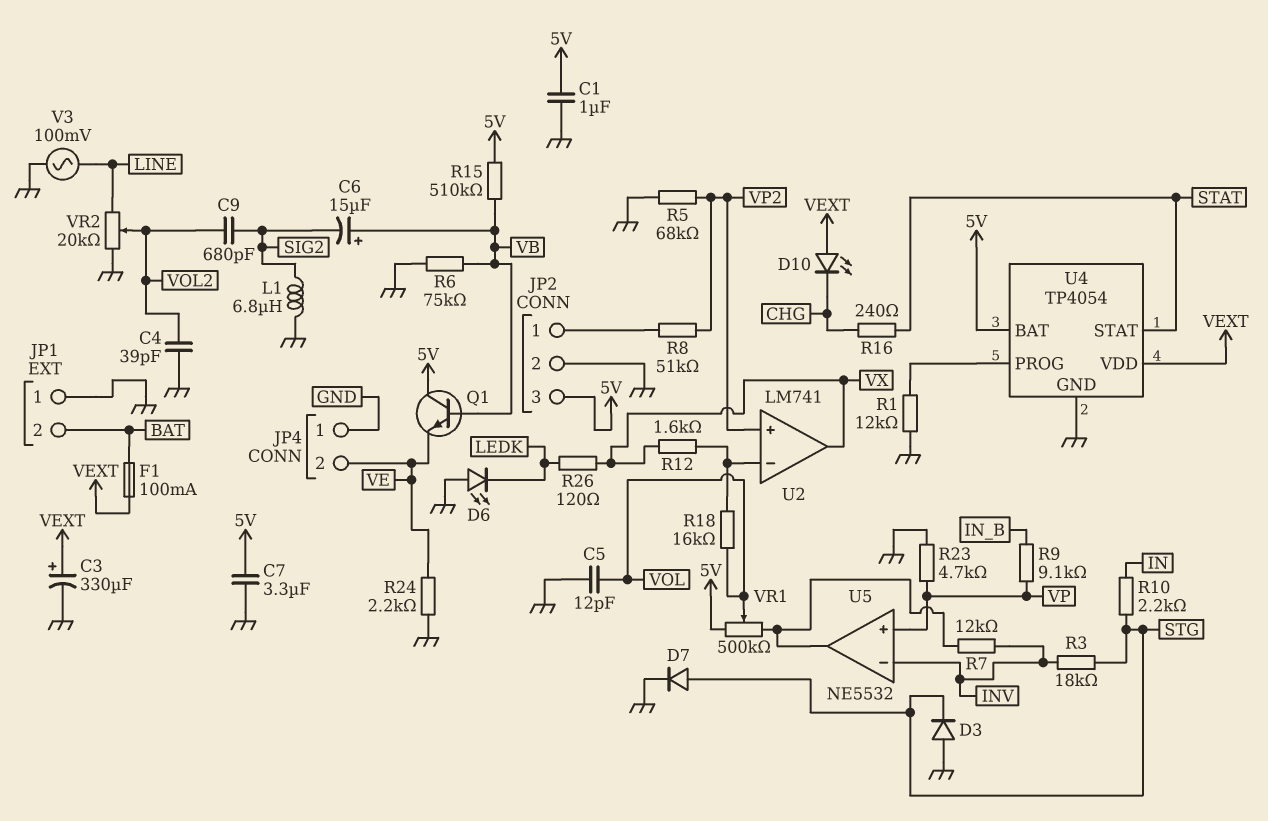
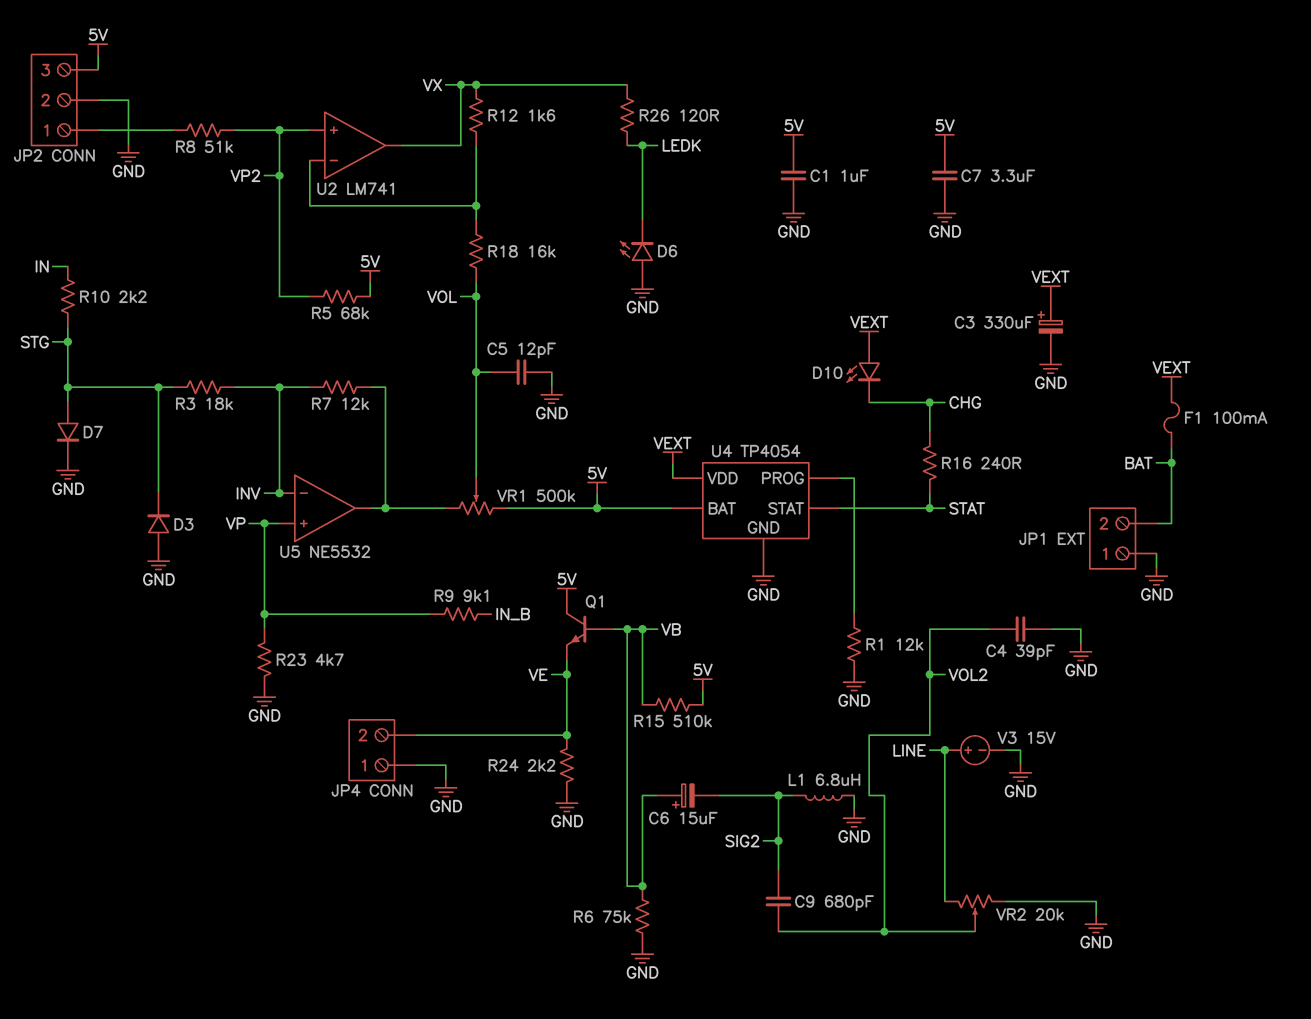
R5: 68k (GND, VP2) -> 68k (5V, VP2)
V3: AC 100mV (GND, LINE) -> 15V (plus LINE, minus GND)

